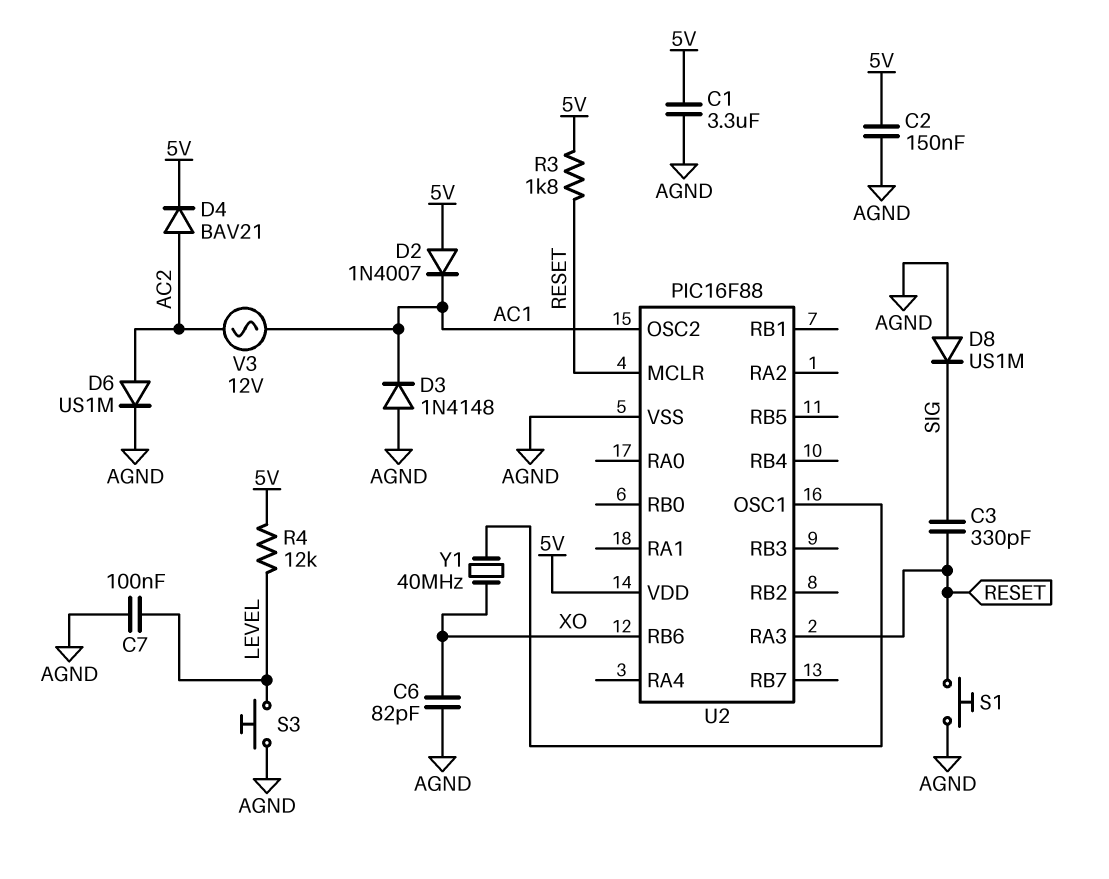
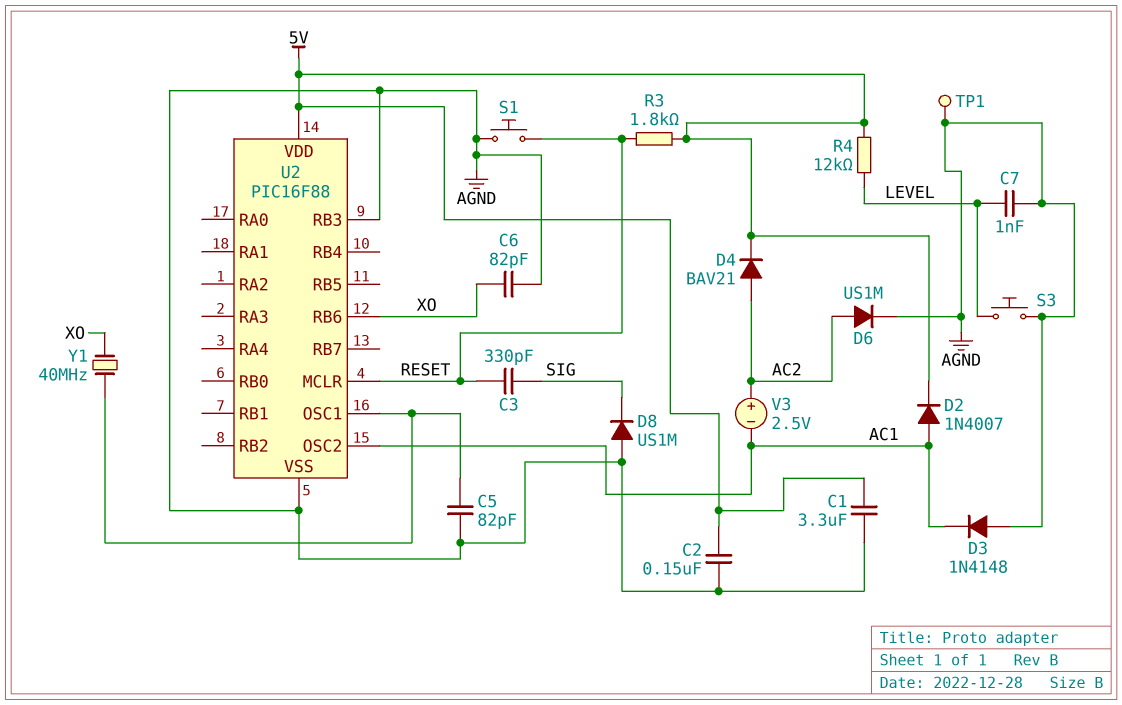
C5: none -> 82pF (AGND, U2/OSC1)
C7: 100nF (AGND, LEVEL) -> 1nF (AGND, LEVEL)
D2: diode 1N4007 (A 5V, K AC1) -> diode 1N4007 (A AC1, K 5V)
TP1: none -> test point (AGND)
U2 pin RA3: RESET -> none
U2 pin RB3: none -> AGND
V3: AC 12V (AC1, AC2) -> 2.5V (plus AC2, minus AC1)

